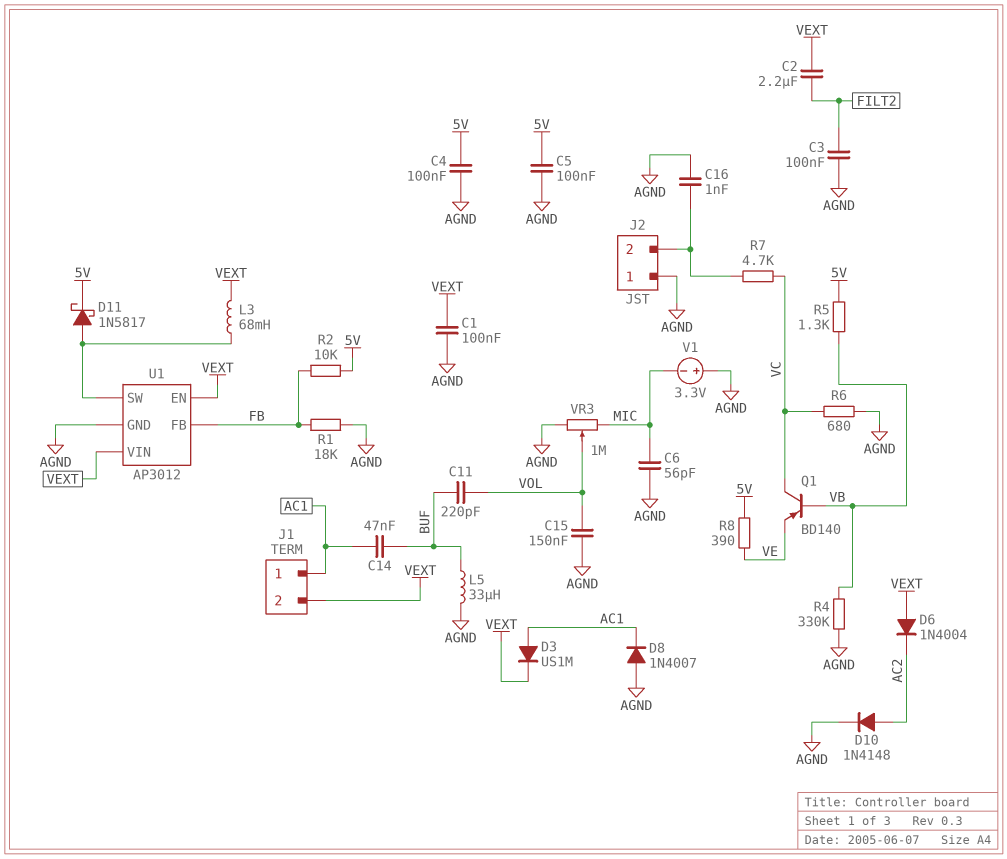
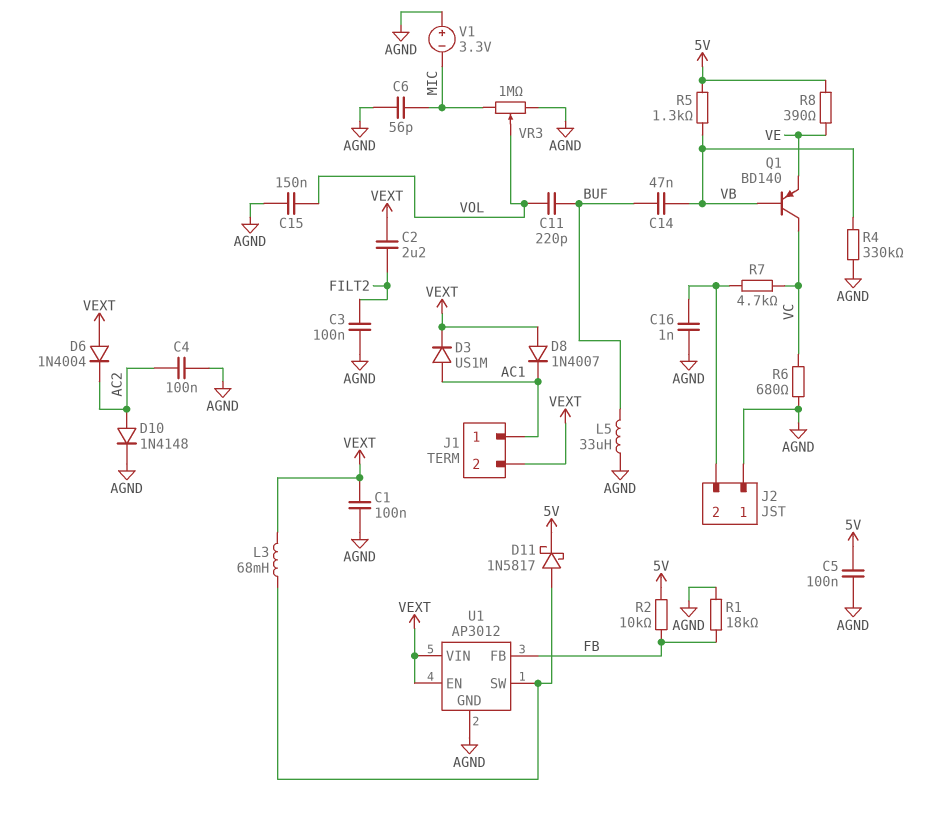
C4: 100nF (5V, AGND) -> 100nF (AC2, AGND)
C14: 47nF (AC1, BUF) -> 47nF (BUF, VB)
D8: diode 1N4007 (A AGND, K AC1) -> diode 1N4007 (A VEXT, K AC1)

